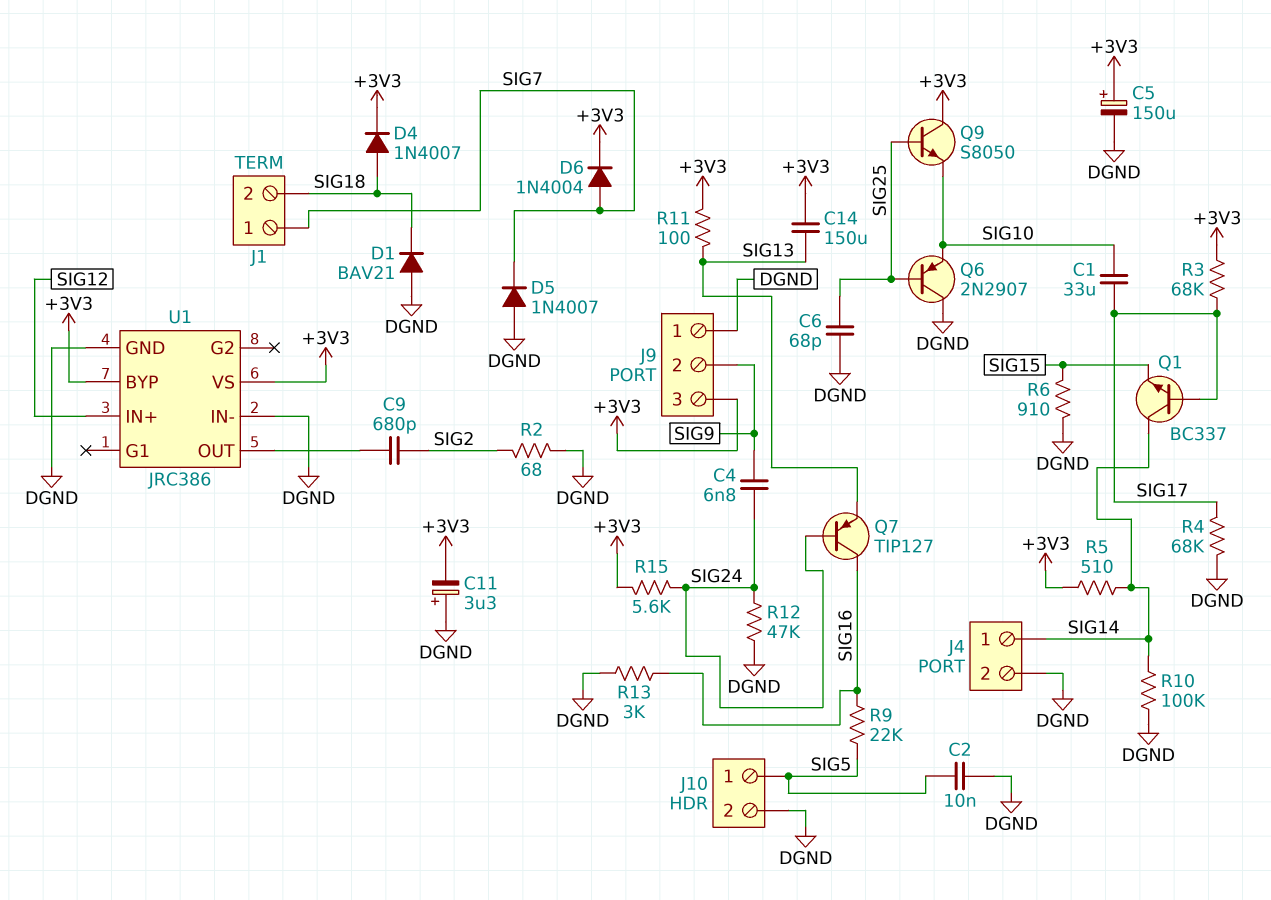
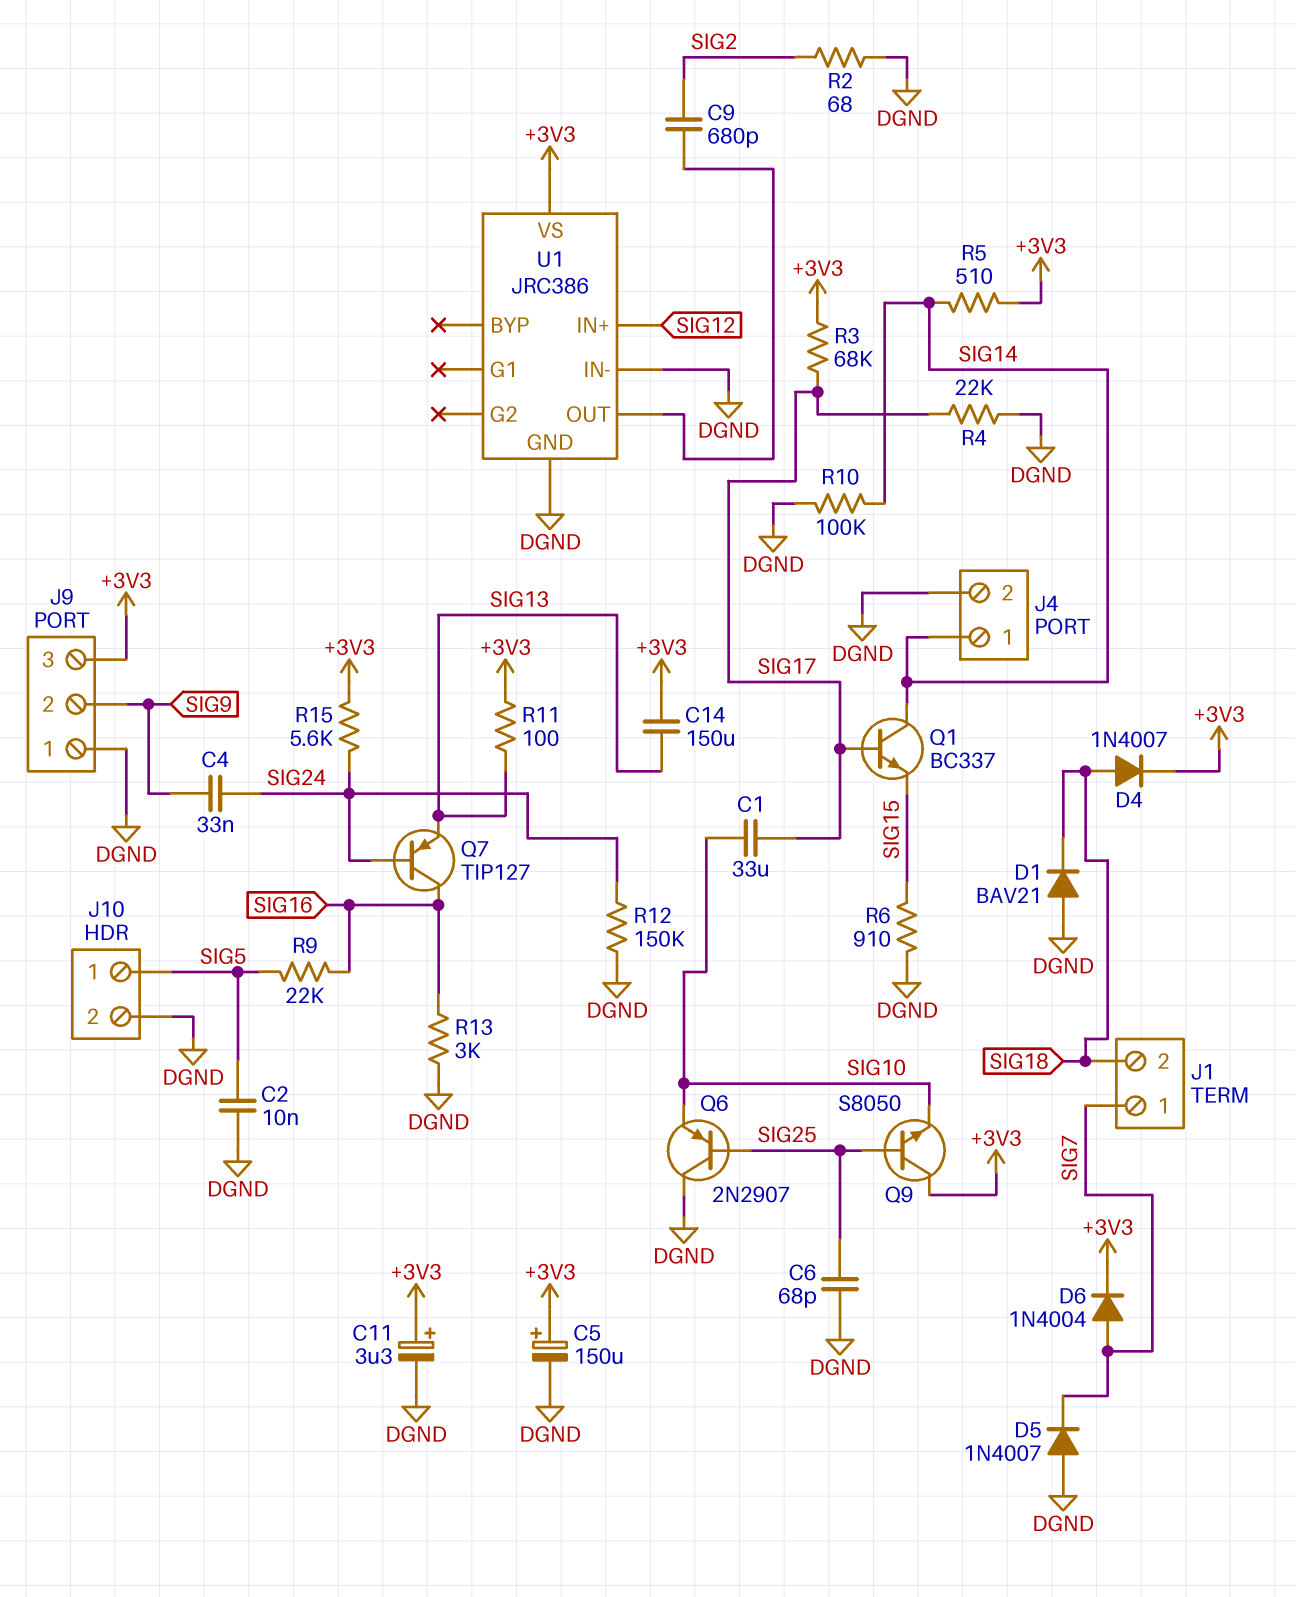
C4: 6.8nF (SIG9, SIG24) -> 33nF (SIG9, SIG24)
C11: 3.3uF (plus DGND, minus +3V3) -> 3.3uF (plus +3V3, minus DGND)
R4: 68k (DGND, SIG17) -> 22k (DGND, SIG17)
R12: 47k (DGND, SIG24) -> 150k (DGND, SIG24)
U1 pin BYP: +3V3 -> none

